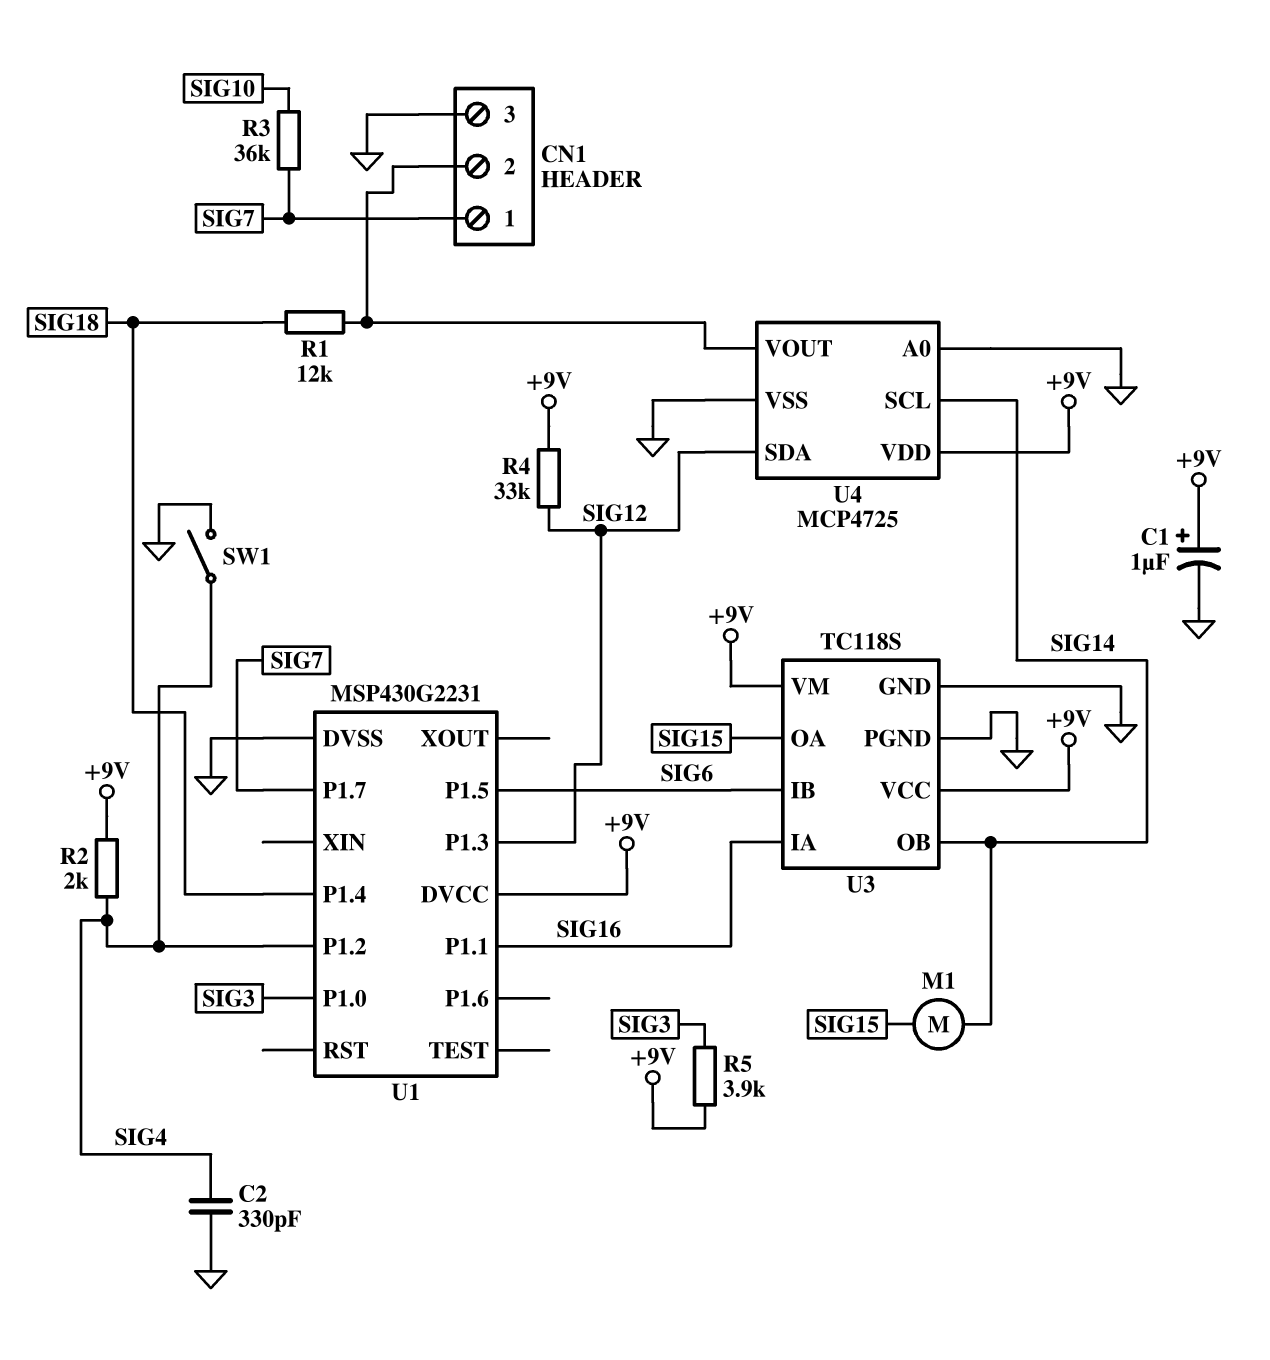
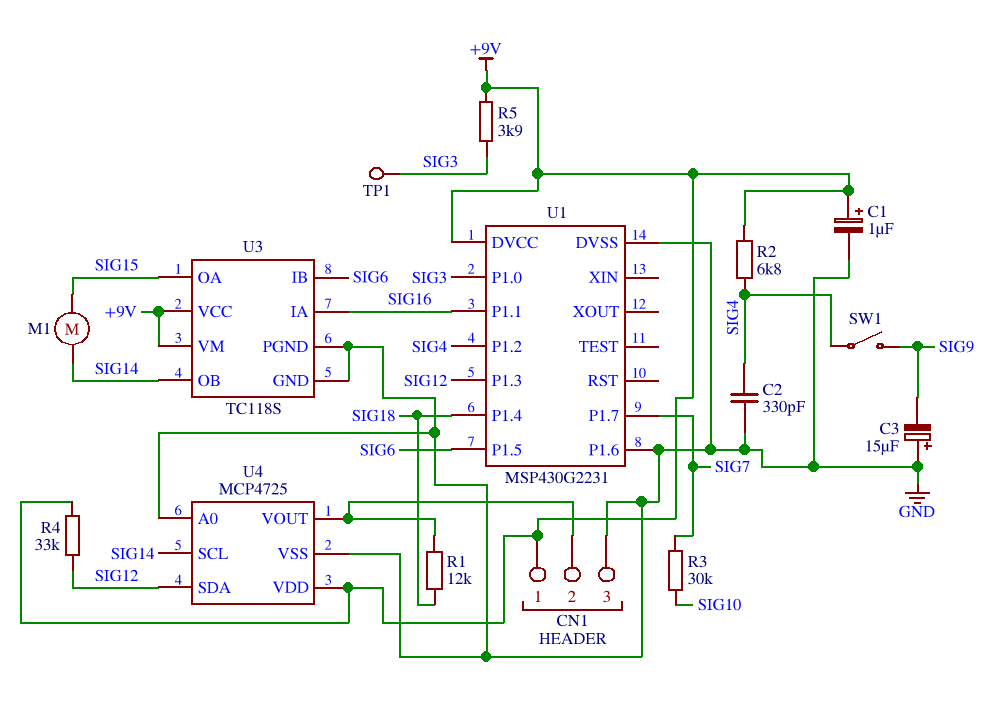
C3: none -> 15uF (plus GND, minus SIG9)
CN1 pin 1: SIG7 -> +9V
R2: 2k (+9V, SIG4) -> 6.8k (+9V, SIG4)
R3: 36k (SIG7, SIG10) -> 30k (SIG7, SIG10)
SW1: switch (GND, SIG4) -> switch (SIG4, SIG9)
TP1: none -> test point (SIG3)
U1 pin P1.6: none -> GND

